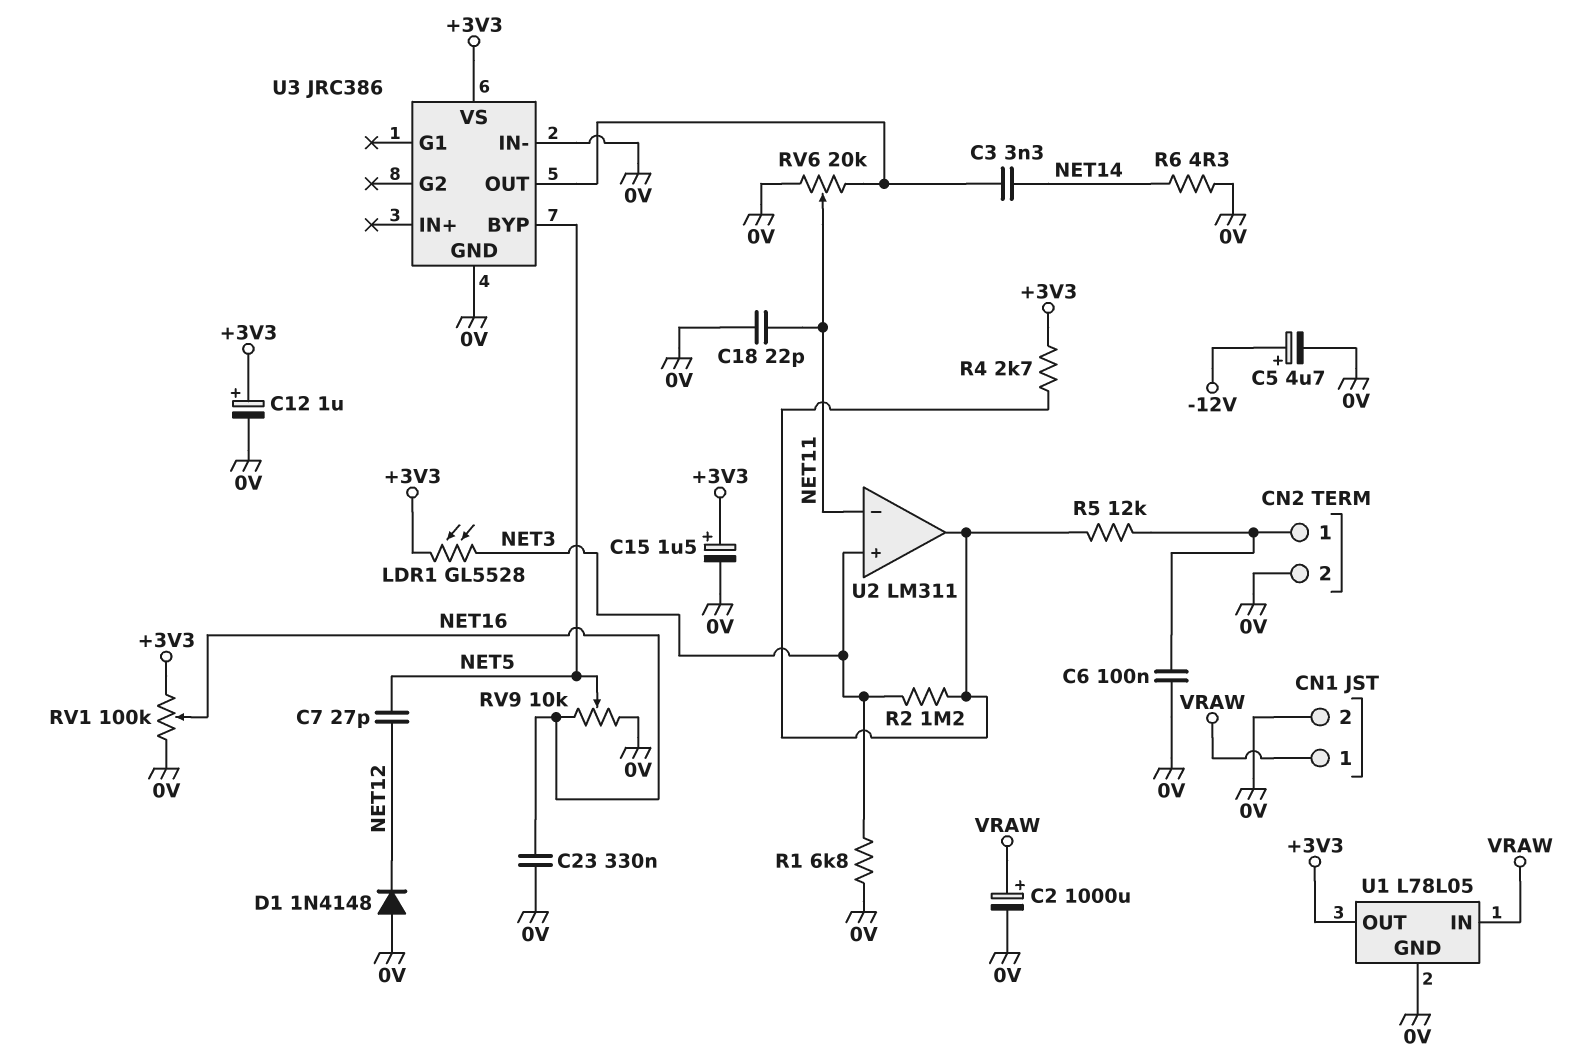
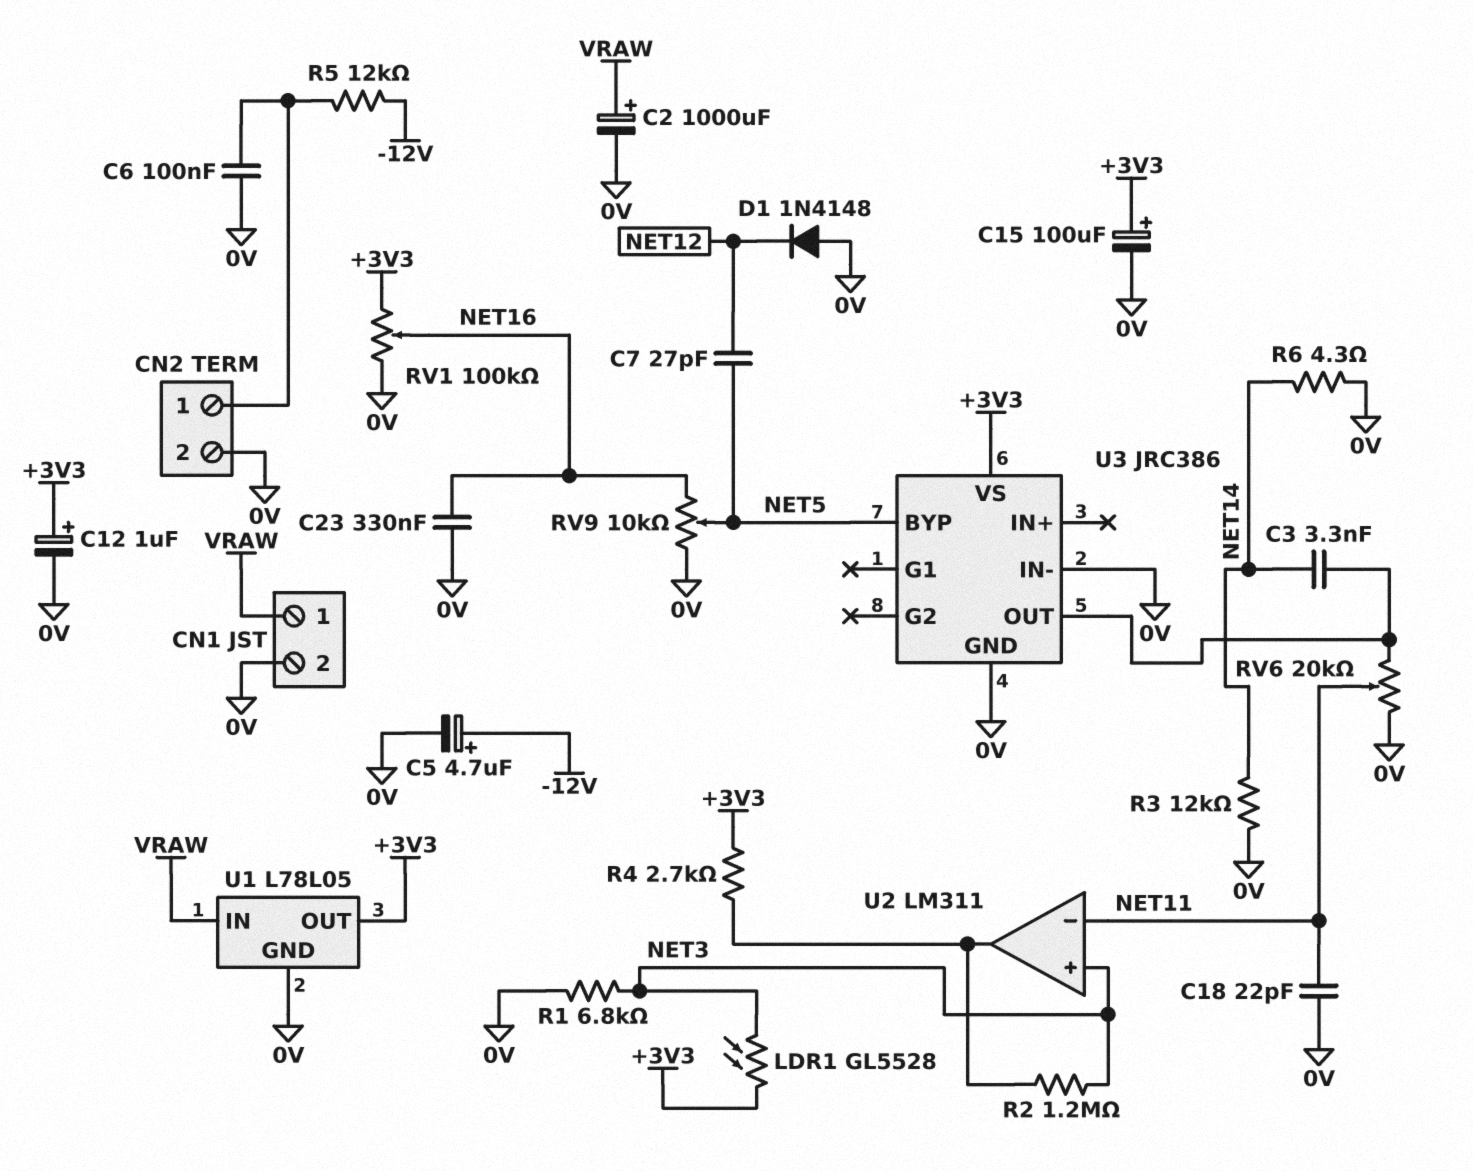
C15: 1.5uF (plus +3V3, minus 0V) -> 100uF (plus +3V3, minus 0V)
R3: none -> 12k (0V, NET14)
R5: 12k (CN2/1, U2/out) -> 12k (-12V, CN2/1)

